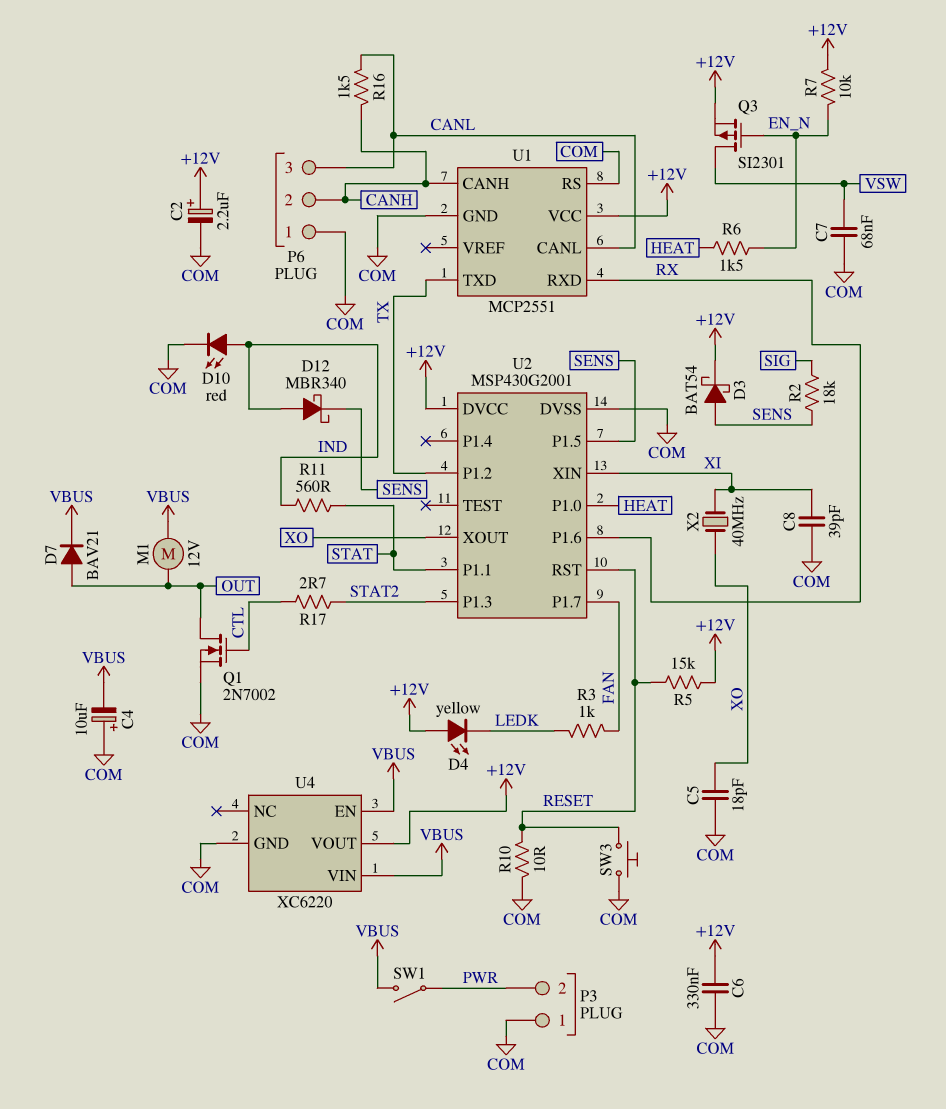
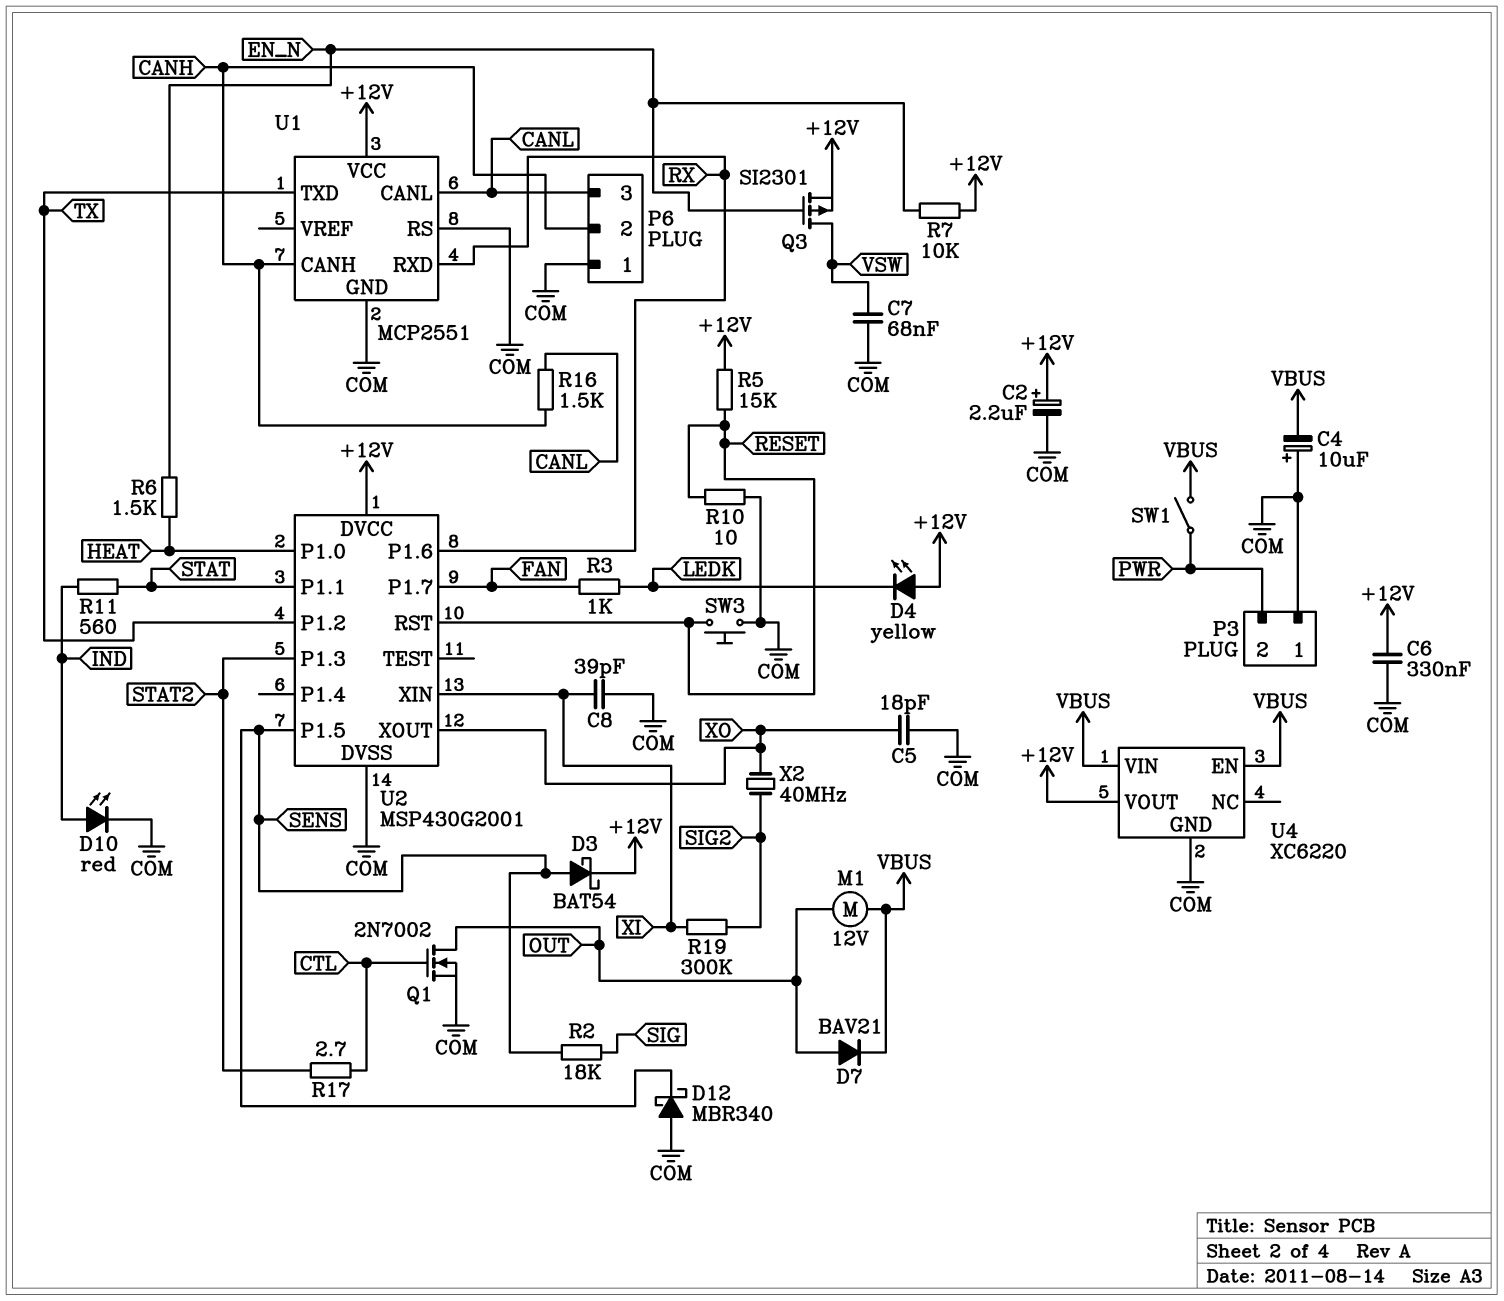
D12: schottky MBR340 (A IND, K SENS) -> schottky MBR340 (A COM, K SENS)
R19: none -> 300k (SIG2, XI)
X2: 40MHz (XI, XO) -> 40MHz (SIG2, XO)

